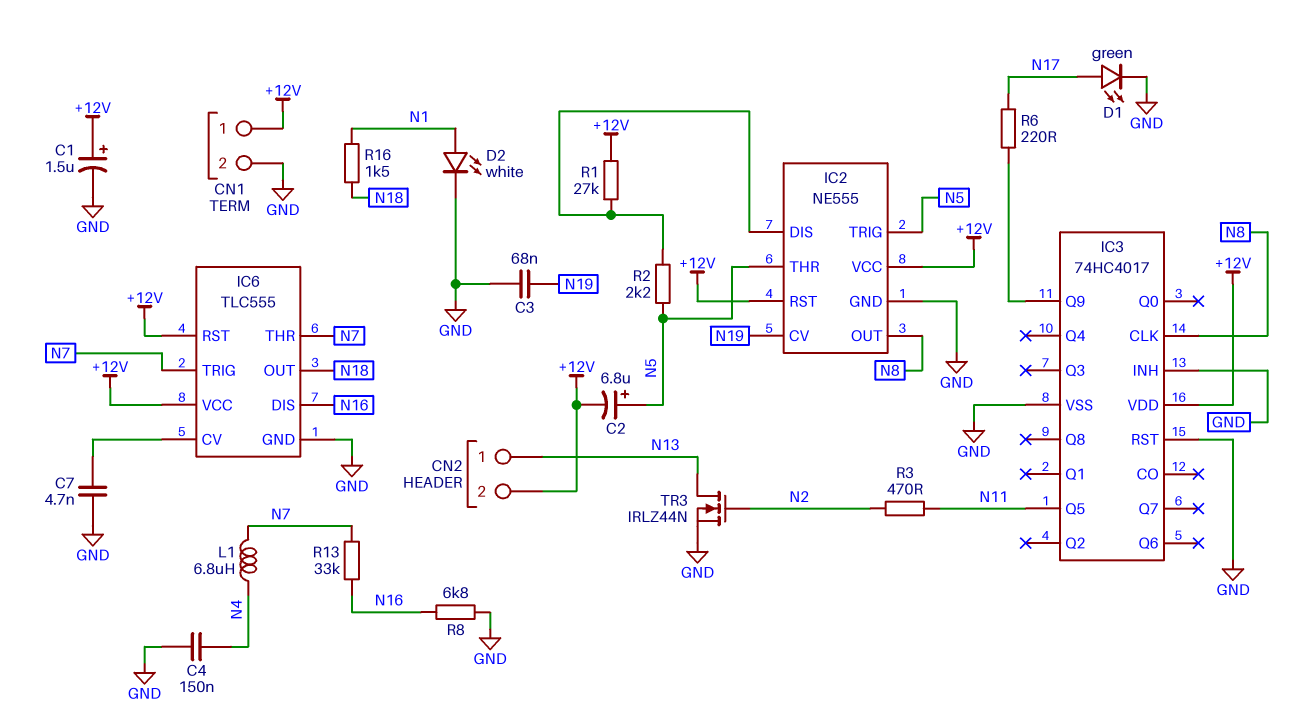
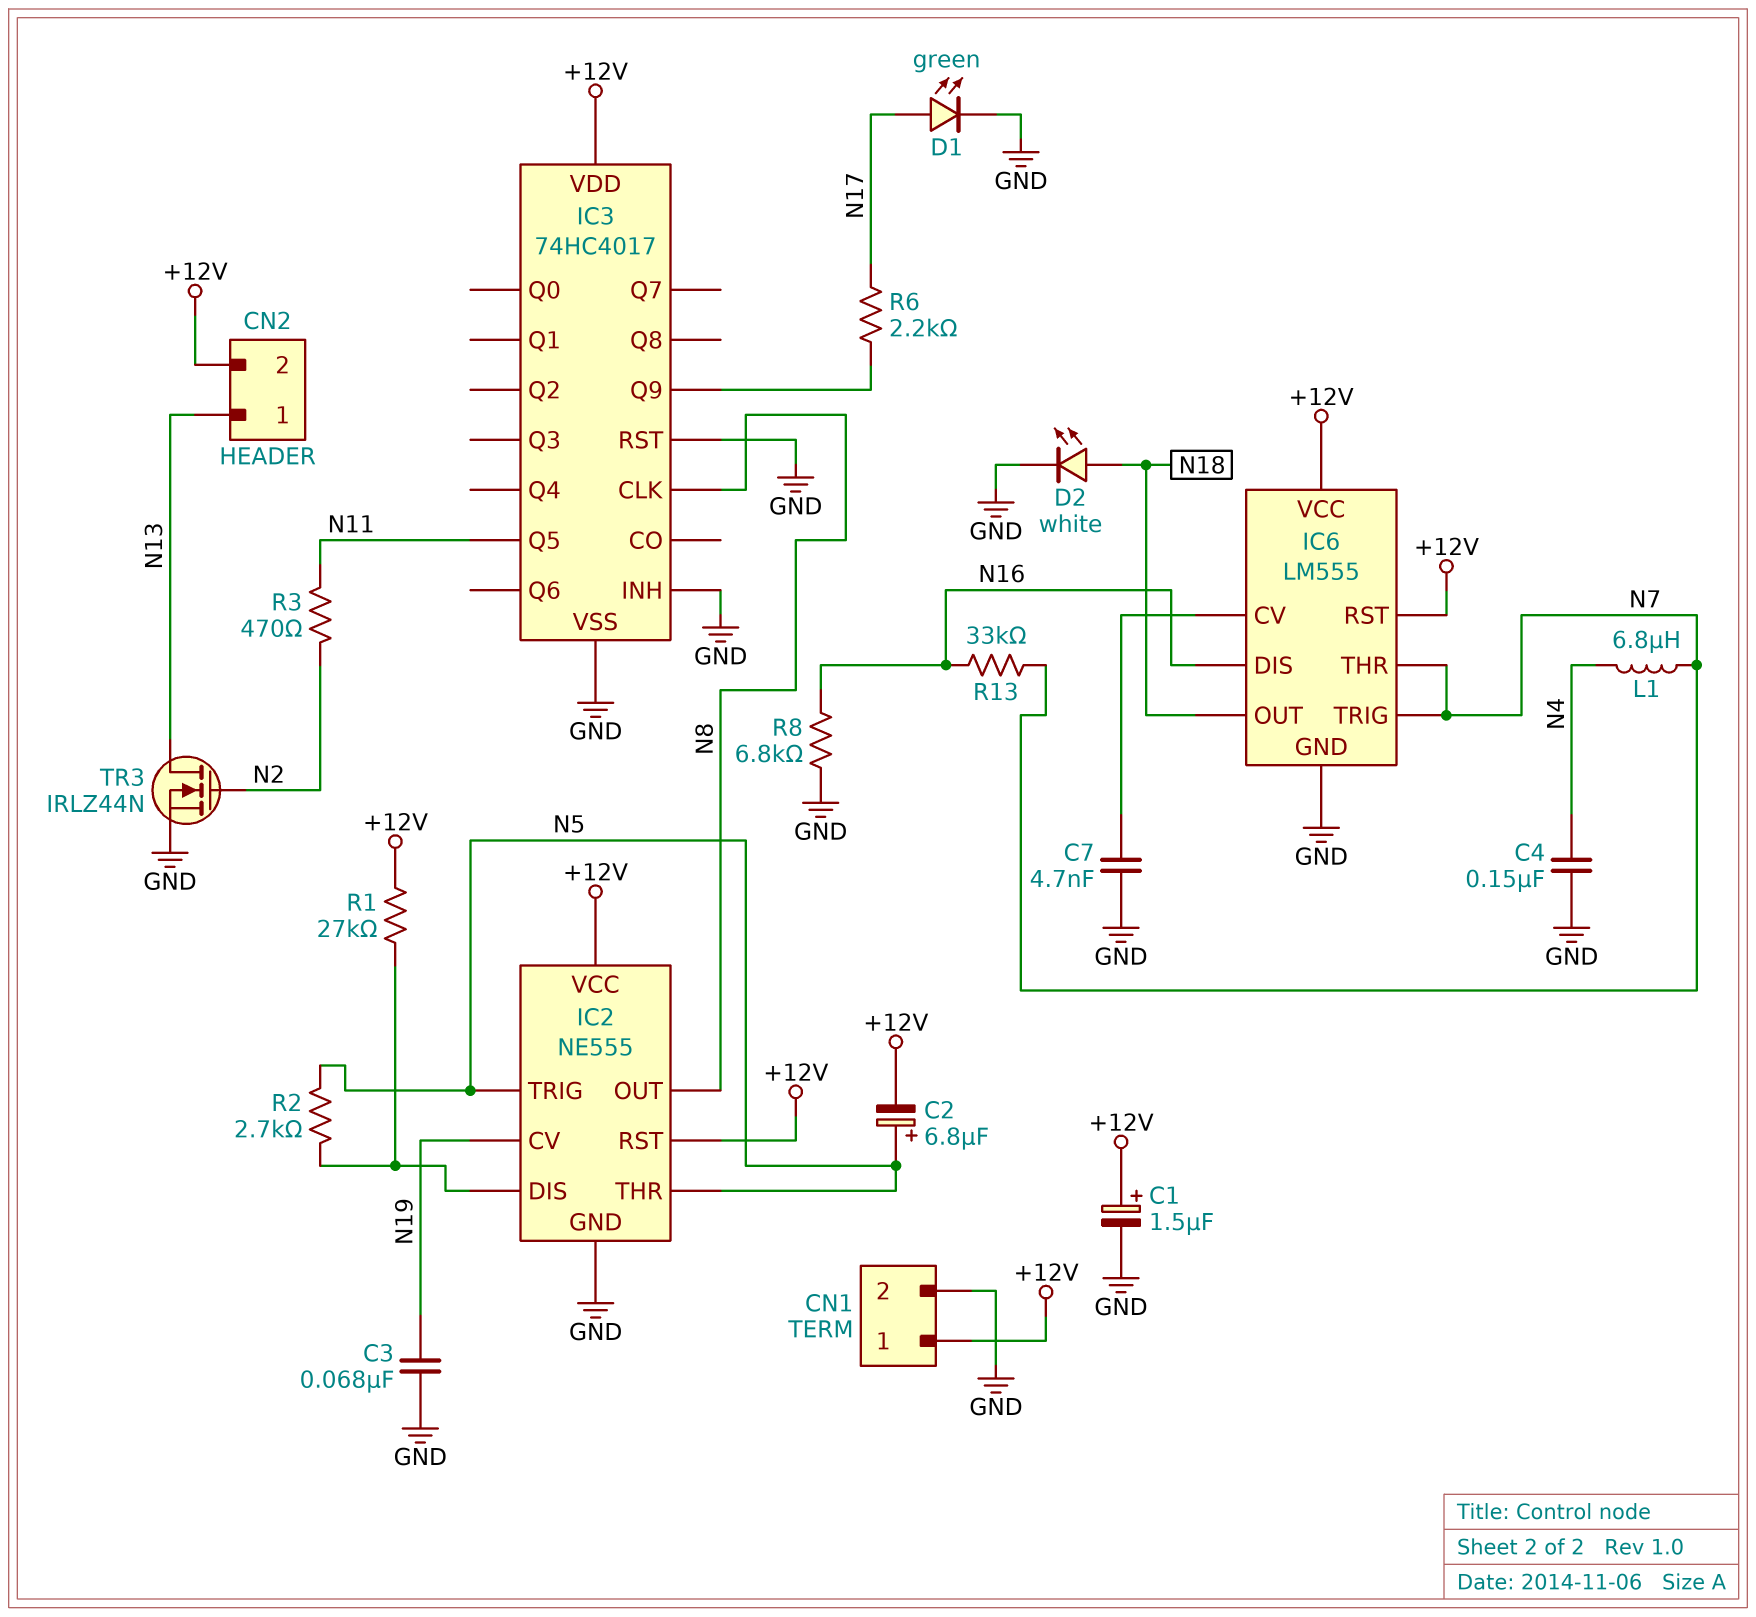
D2: LED white (A N1, K GND) -> LED white (A N18, K GND)
IC6: TLC555 -> LM555
R2: 2.2k (IC2/DIS, N5) -> 2.7k (IC2/DIS, N5)
R6: 220 (IC3/Q9, N17) -> 2.2k (IC3/Q9, N17)
R16: 1.5k (N1, N18) -> none

